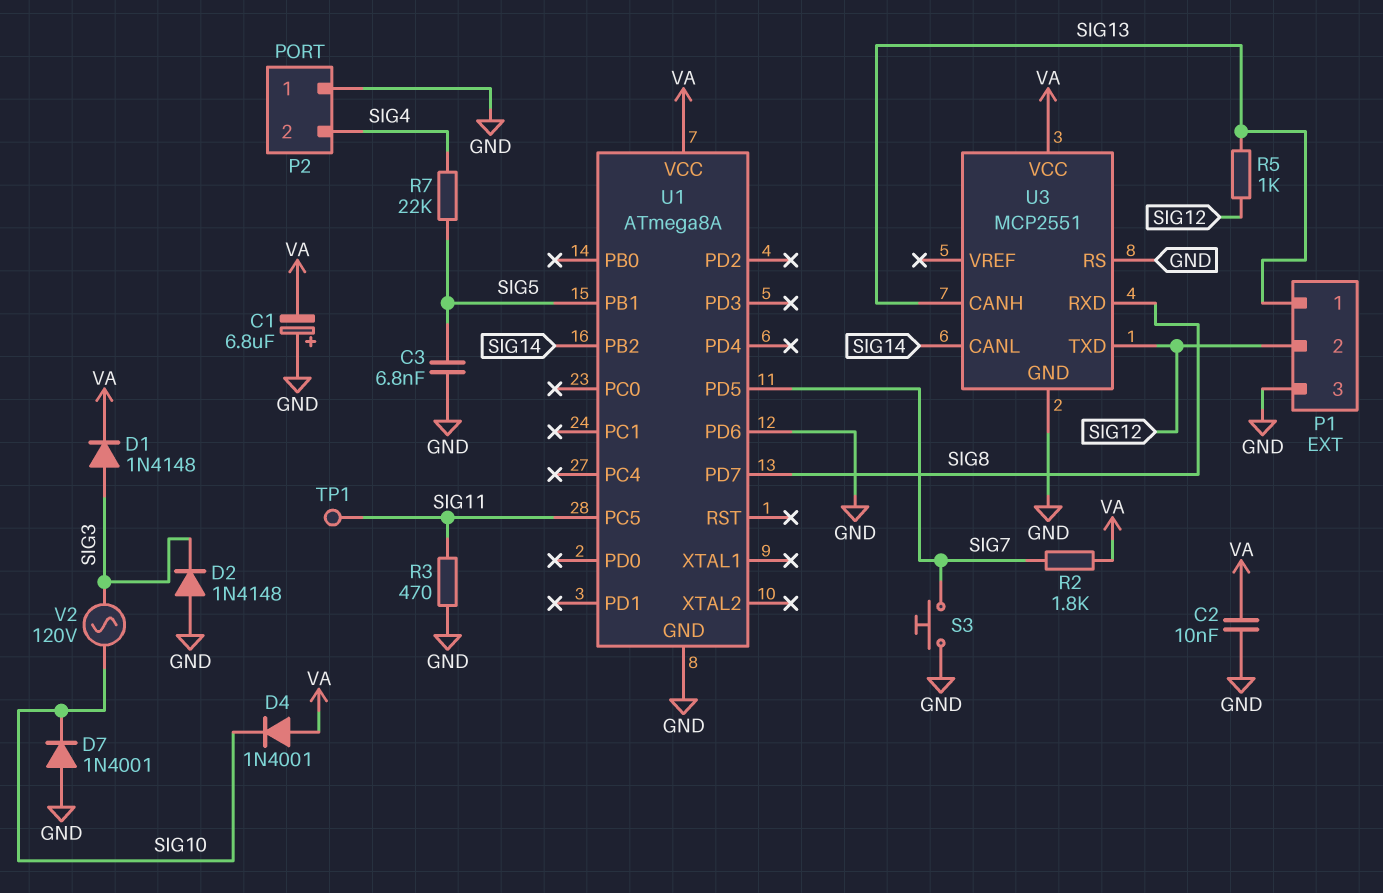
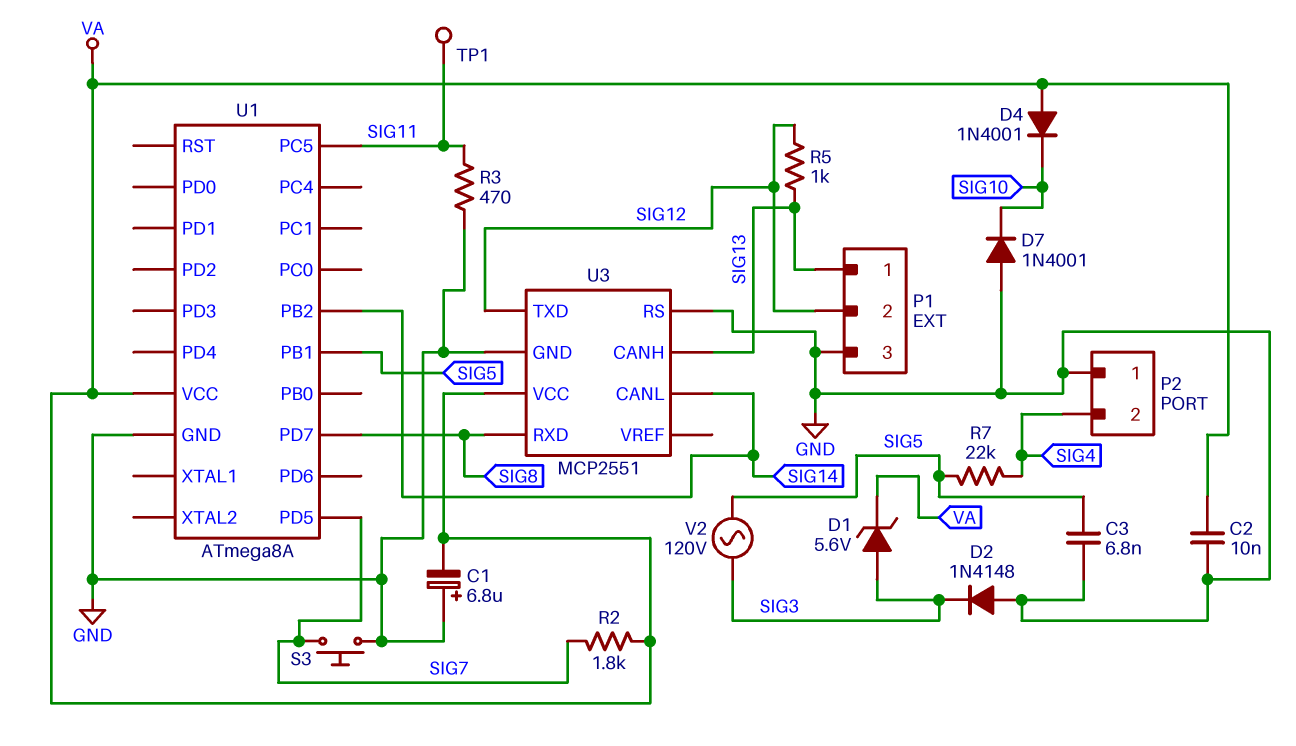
D1: diode 1N4148 (A SIG3, K VA) -> zener 5.6V (A SIG3, K VA)
U1 pin PD6: GND -> none
V2: AC 120V (SIG3, SIG10) -> AC 120V (SIG3, SIG5)

